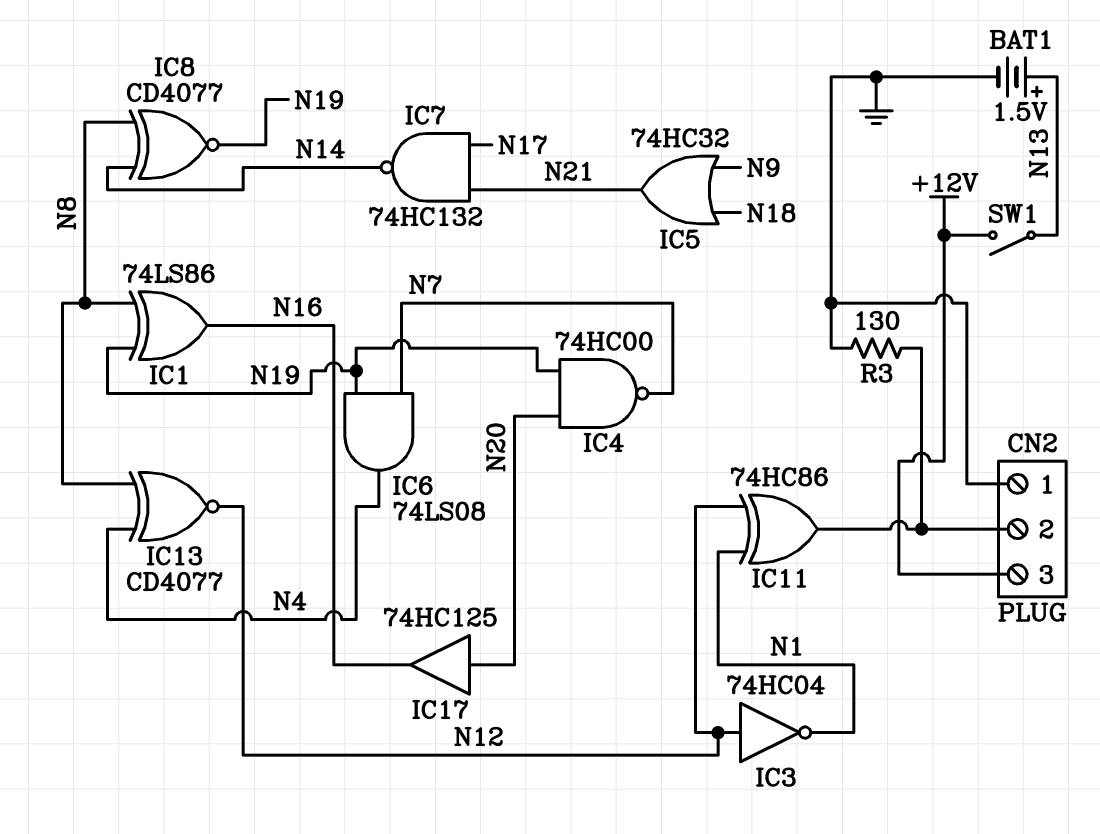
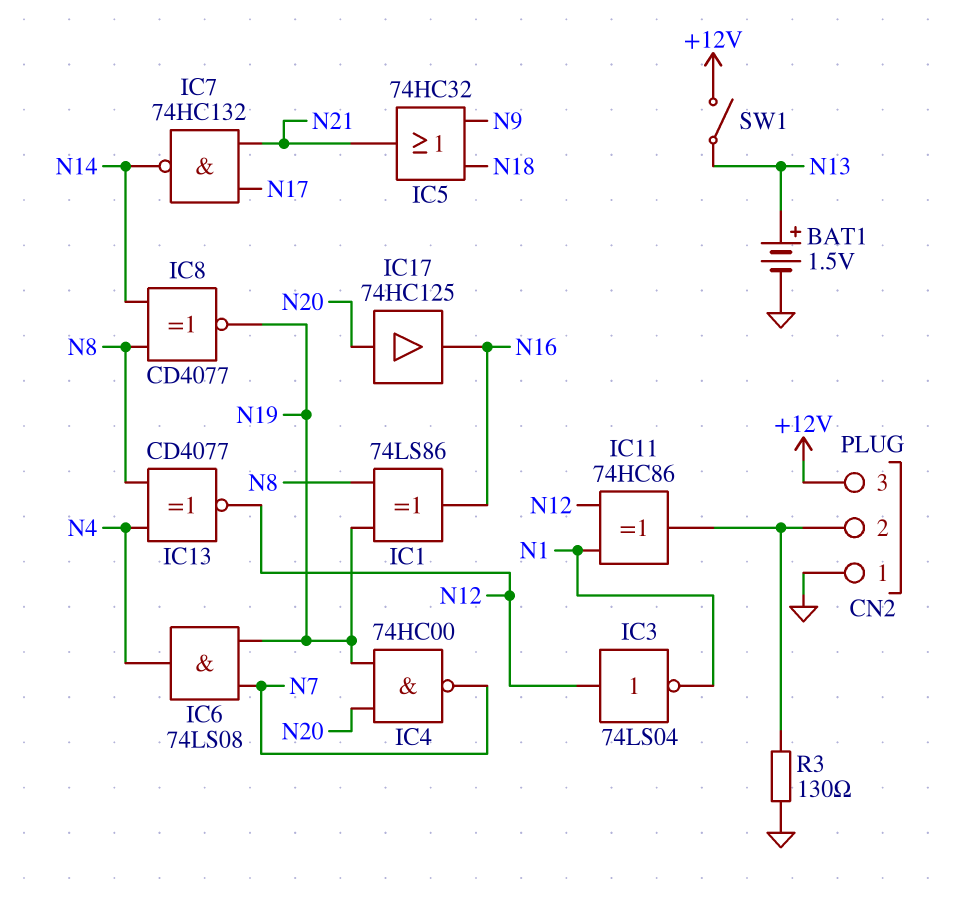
IC3: NOT 74HC04 (in N12, out N1) -> NOT 74LS04 (in N12, out N1)

